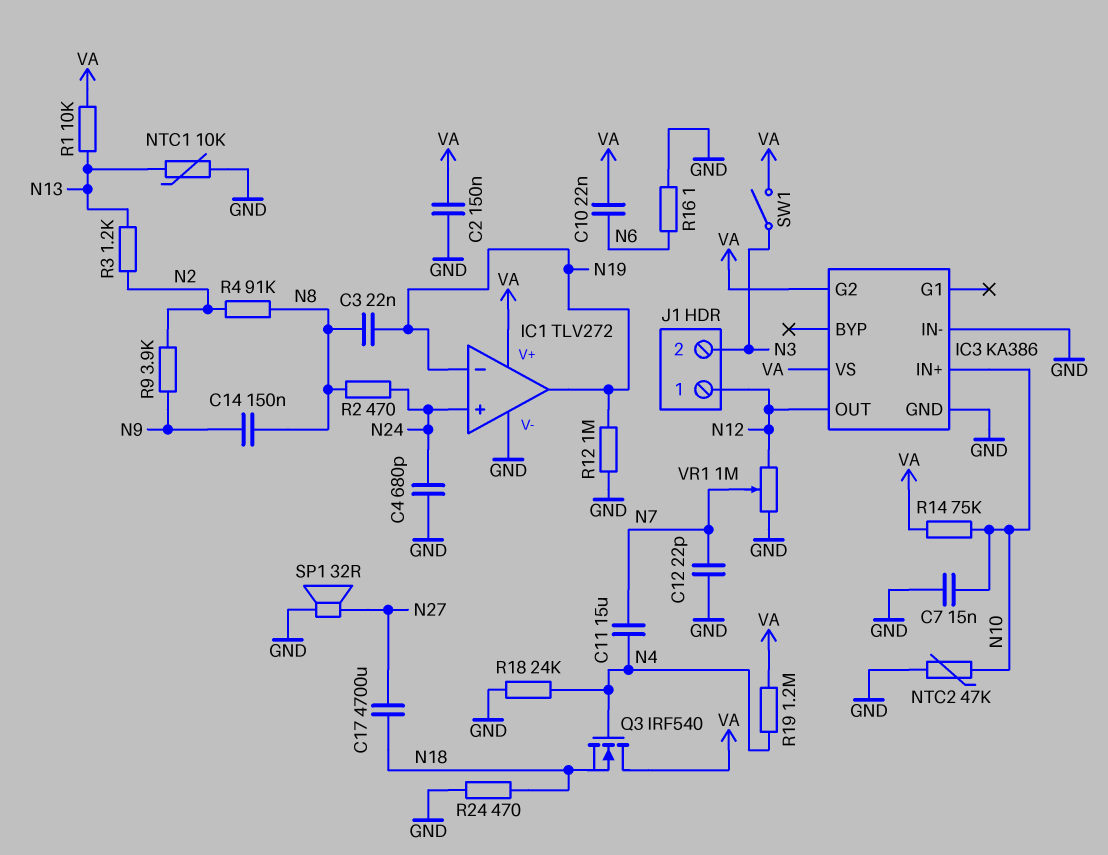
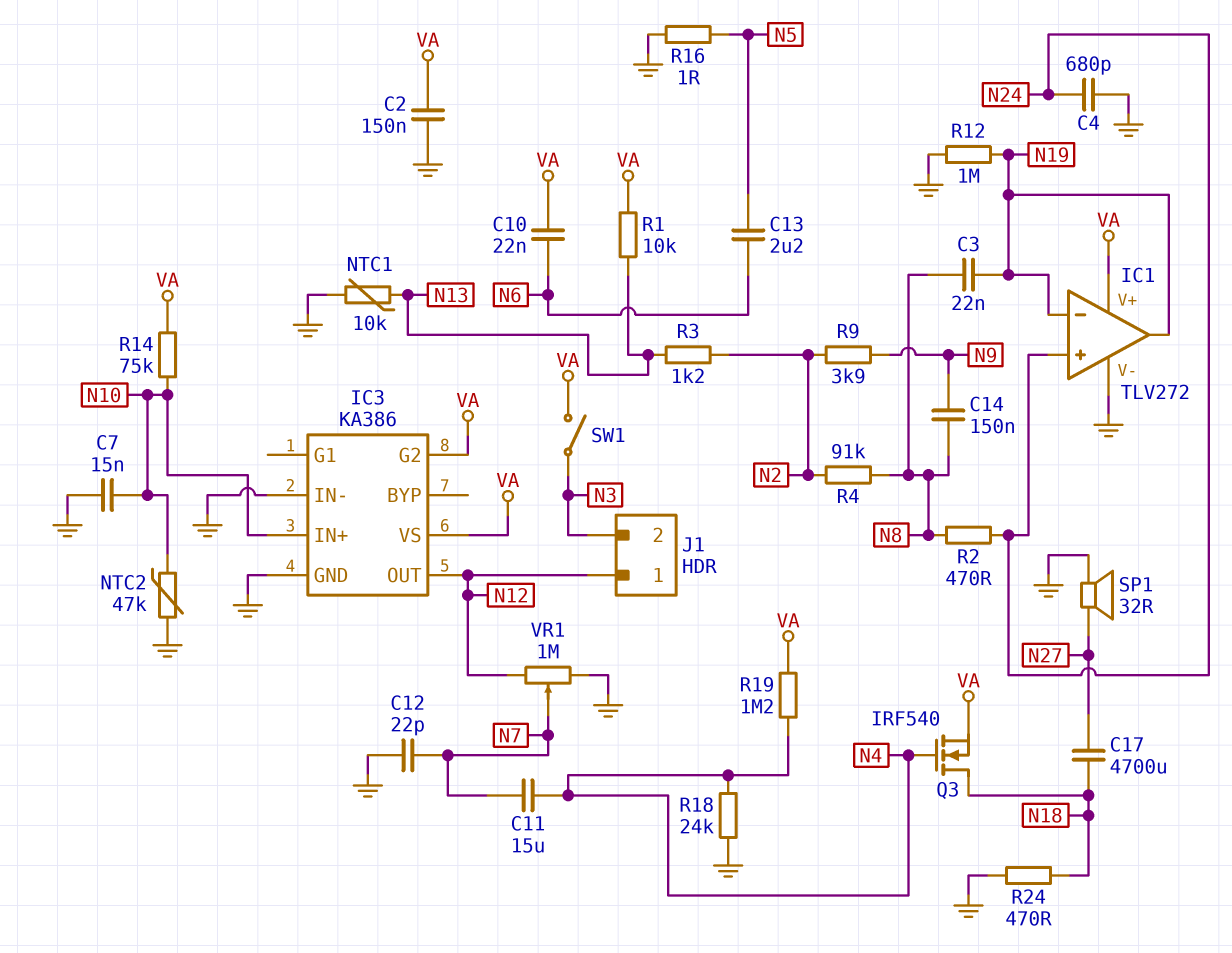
C13: none -> 2.2uF (N5, N6)
Q3: NMOS IRF540 (G N4, D VA, S N18) -> NMOS IRF540 (G N4, D N18, S VA)
R16: 1 (GND, N6) -> 1 (GND, N5)

